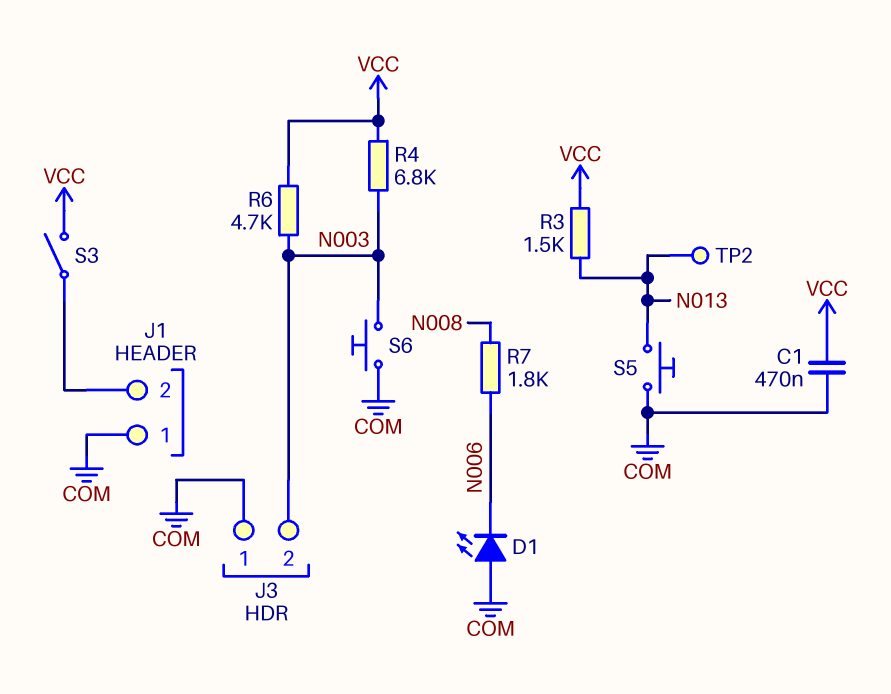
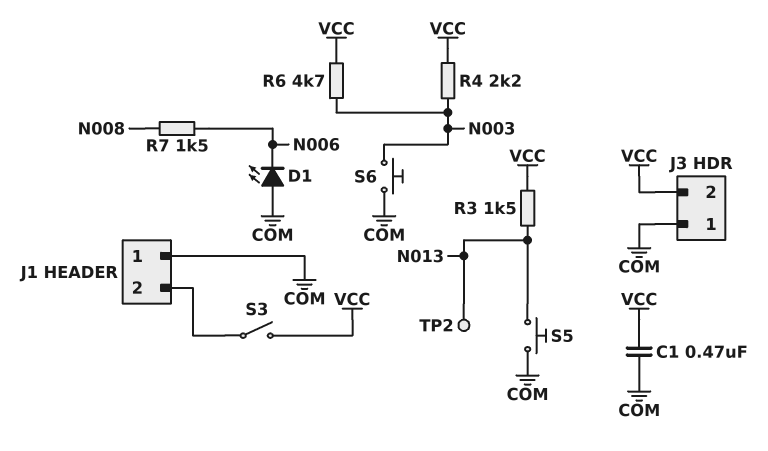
J3 pin 2: N003 -> VCC
R4: 6.8k (N003, VCC) -> 2.2k (N003, VCC)
R7: 1.8k (N006, N008) -> 1.5k (N006, N008)

